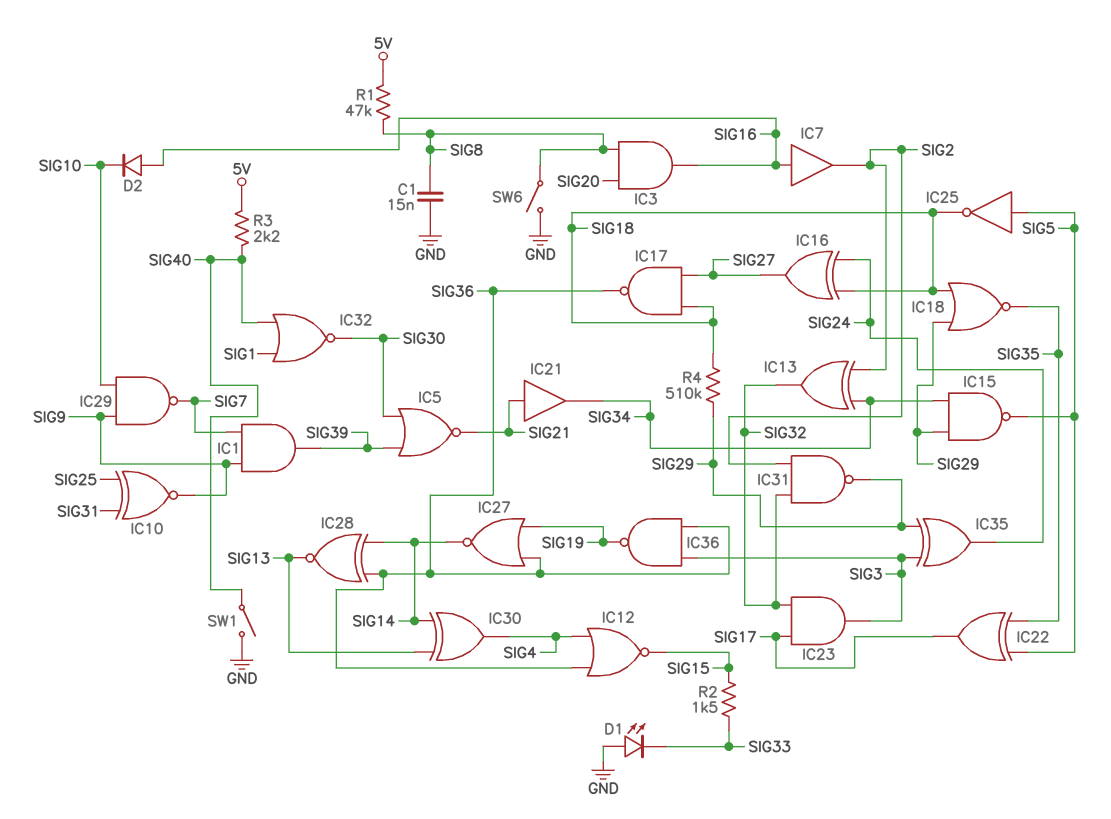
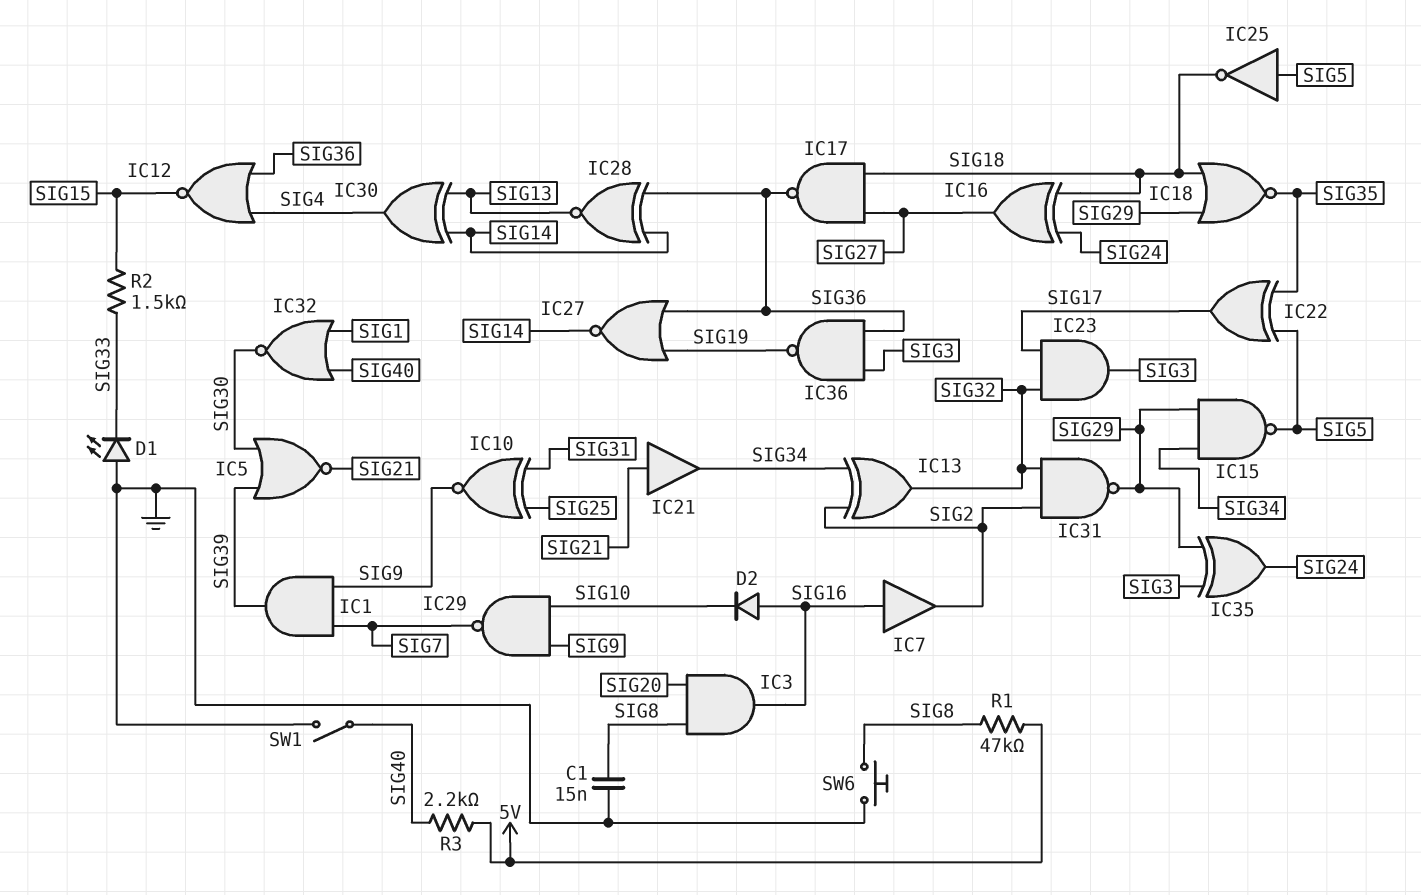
R4: 510k (SIG18, SIG29) -> none
SW6: switch (GND, SIG8) -> button (GND, SIG8)

